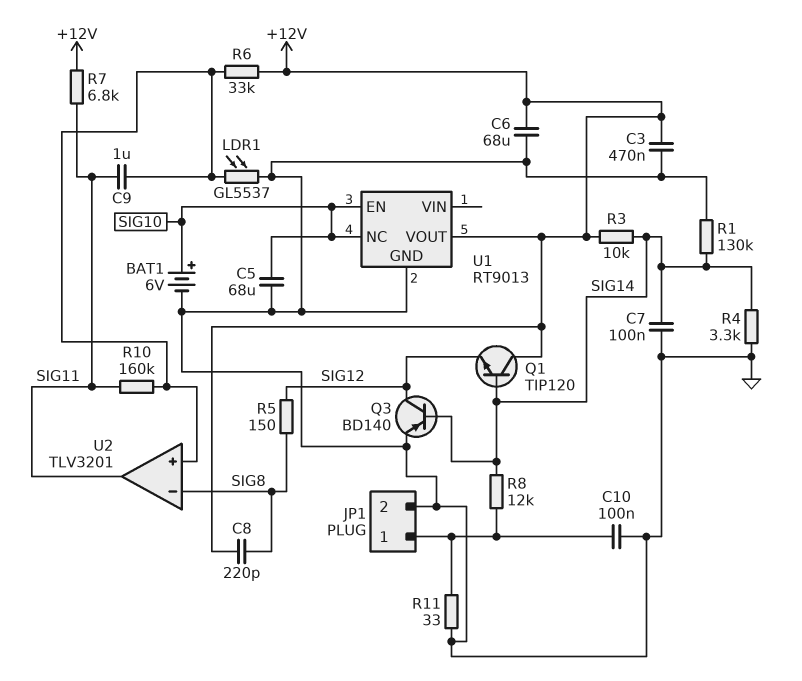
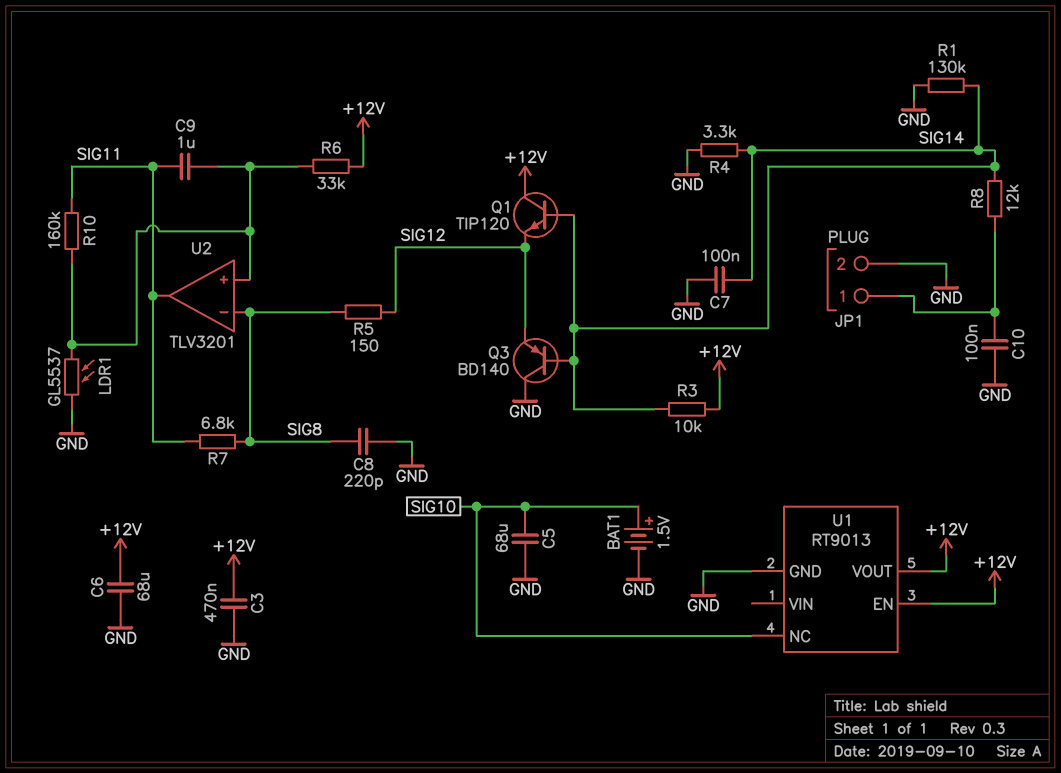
BAT1: 6V (plus SIG10, minus GND) -> 1.5V (plus SIG10, minus GND)
C8: 220pF (+12V, SIG8) -> 220pF (GND, SIG8)
Q3: PNP BD140 (B SIG14, C SIG12, E GND) -> PNP BD140 (B SIG14, C GND, E SIG12)
R7: 6.8k (+12V, SIG11) -> 6.8k (SIG8, SIG11)
R11: 33 (GND, JP1/1) -> none
U1 pin EN: SIG10 -> +12V

